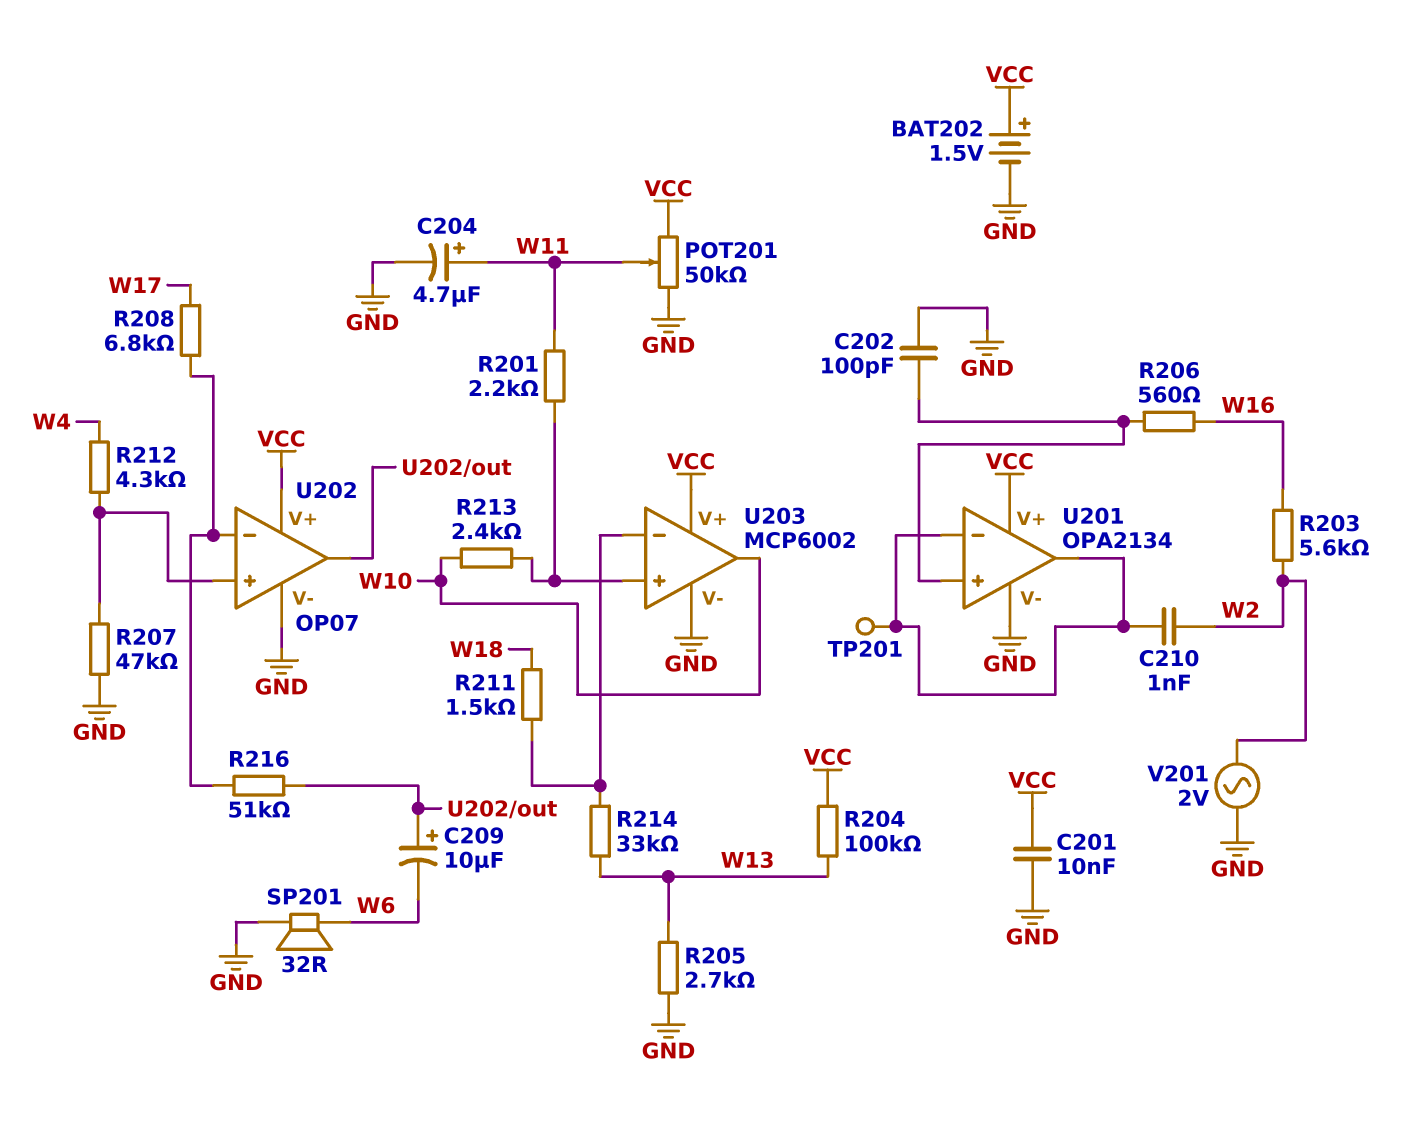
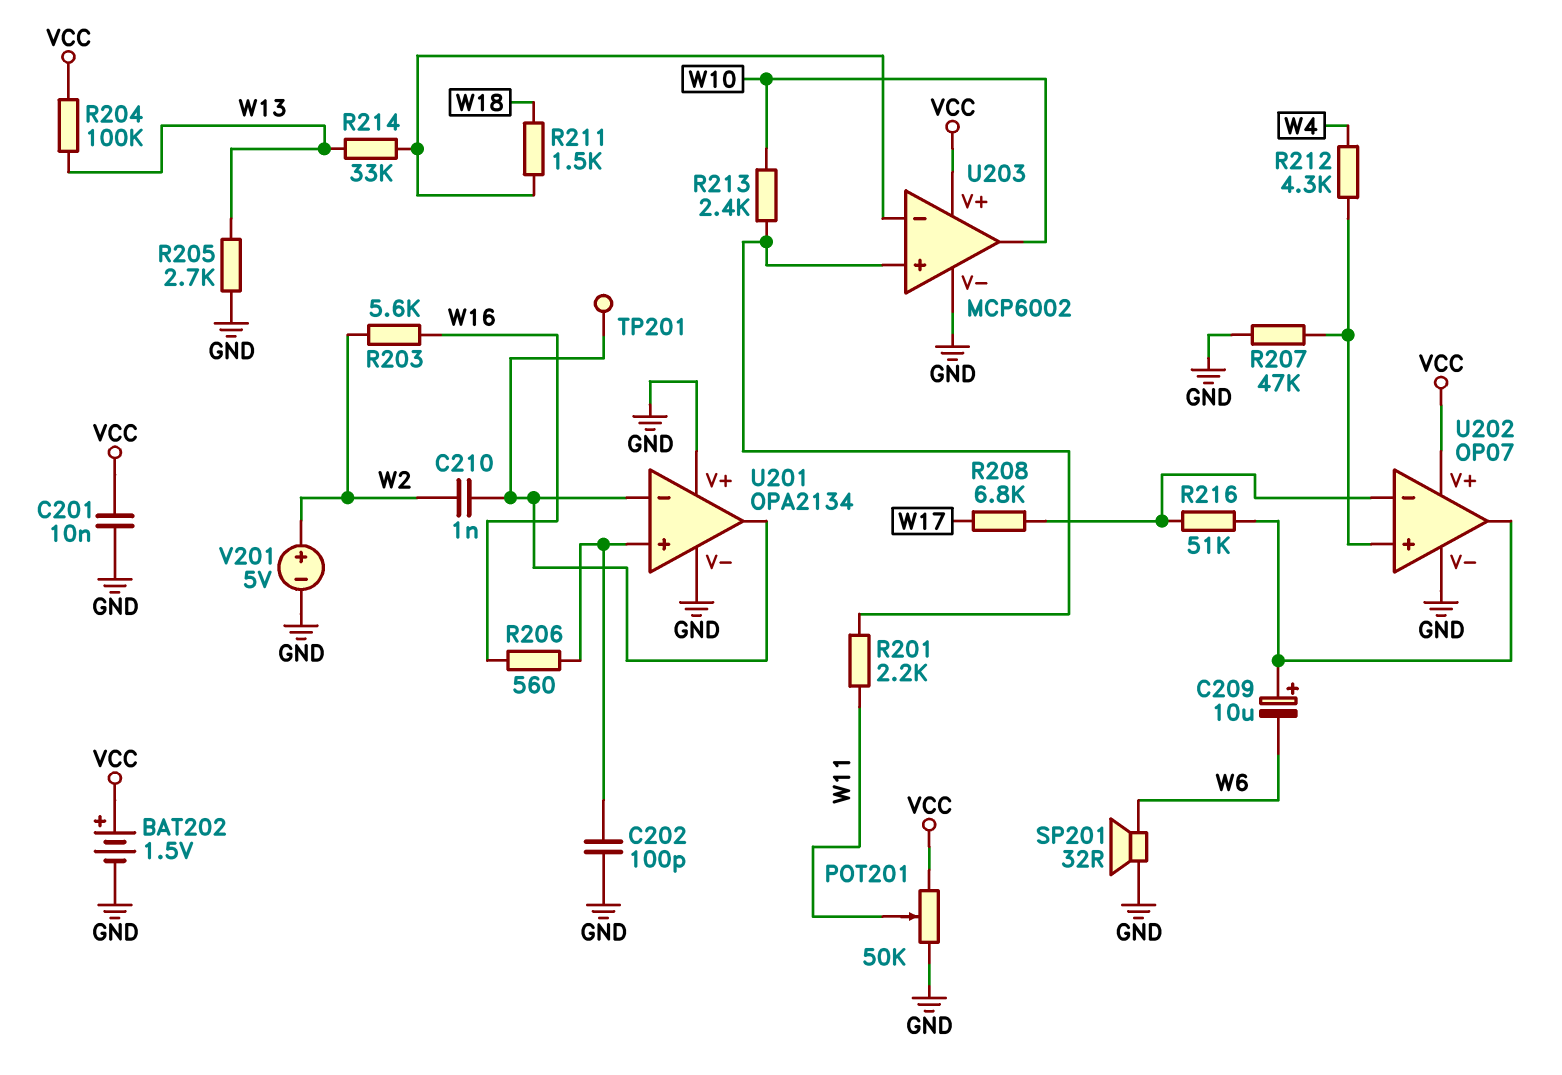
C204: 4.7uF (plus W11, minus GND) -> none
U201 pin V+: VCC -> GND
V201: AC 2V (GND, W2) -> 5V (plus W2, minus GND)

